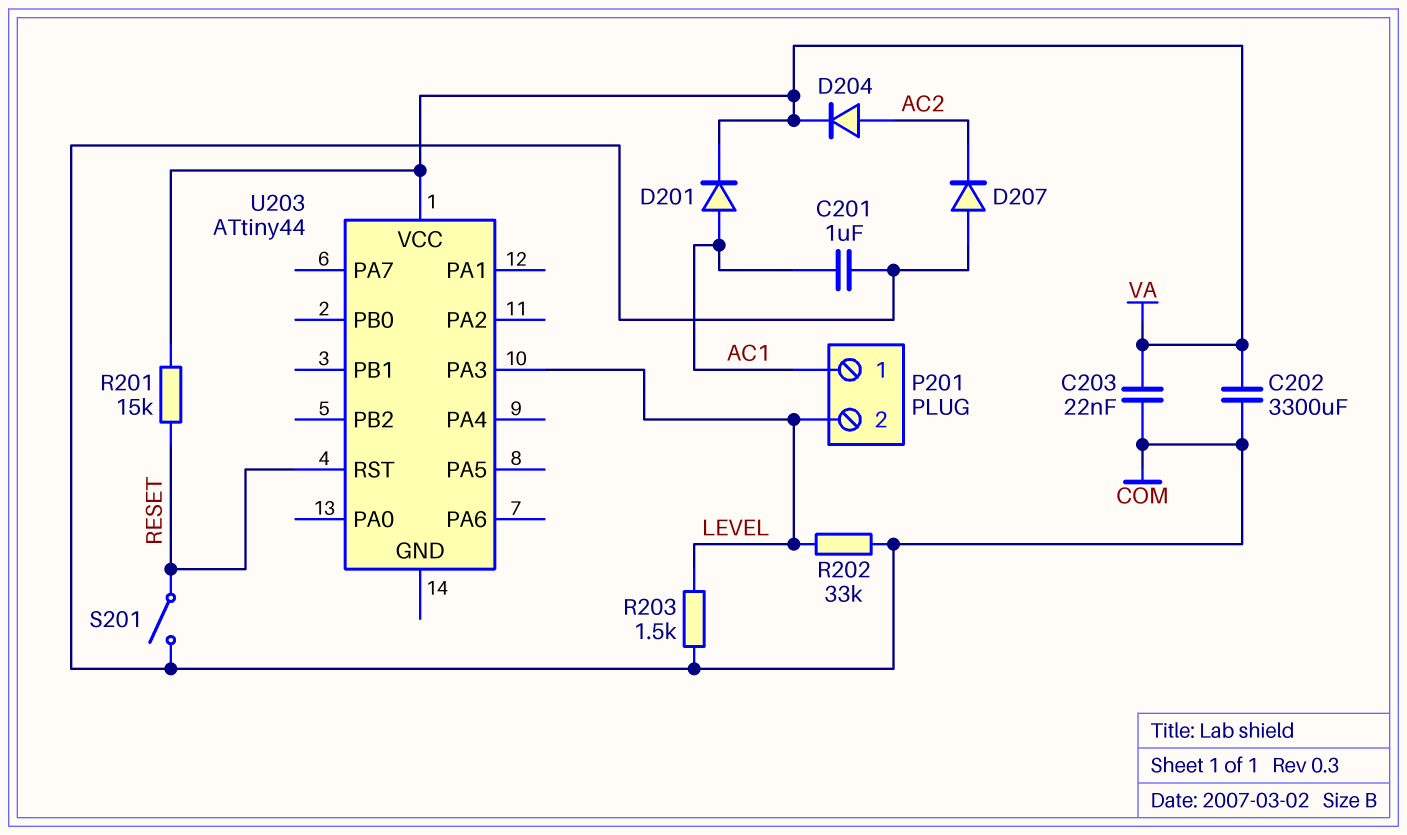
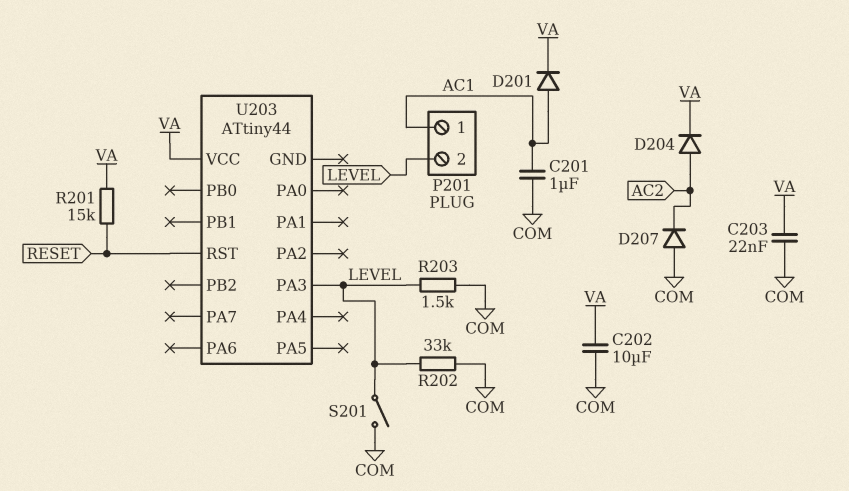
C202: 3300uF (COM, VA) -> 10uF (COM, VA)
S201: switch (COM, RESET) -> switch (COM, LEVEL)

